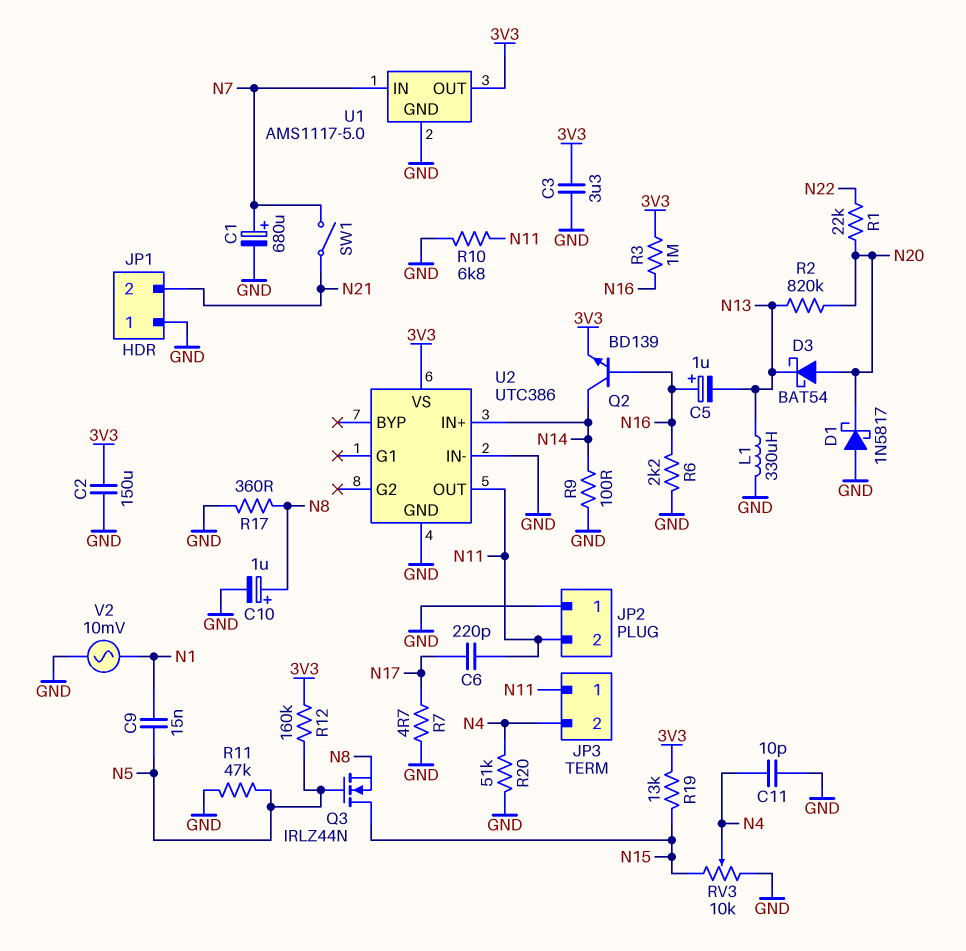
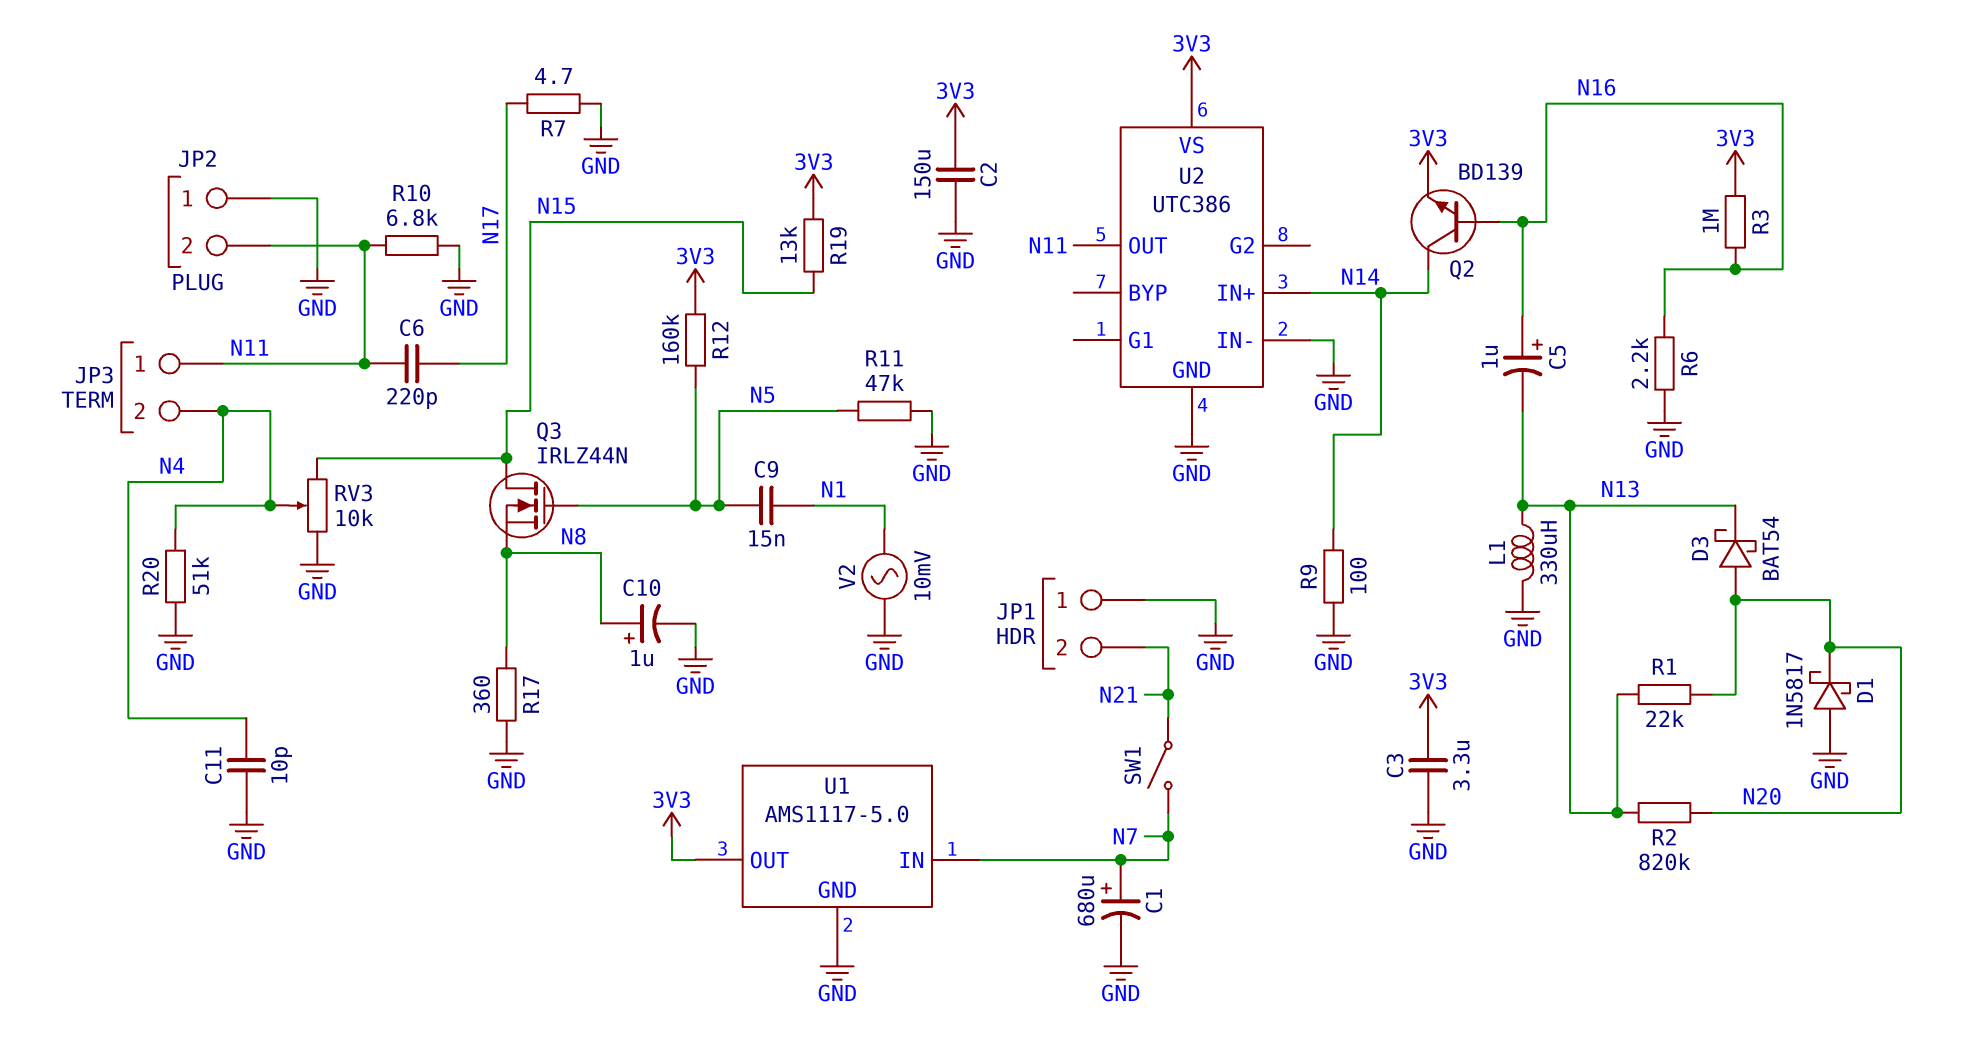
R1: 22k (N20, N22) -> 22k (N13, N20)

